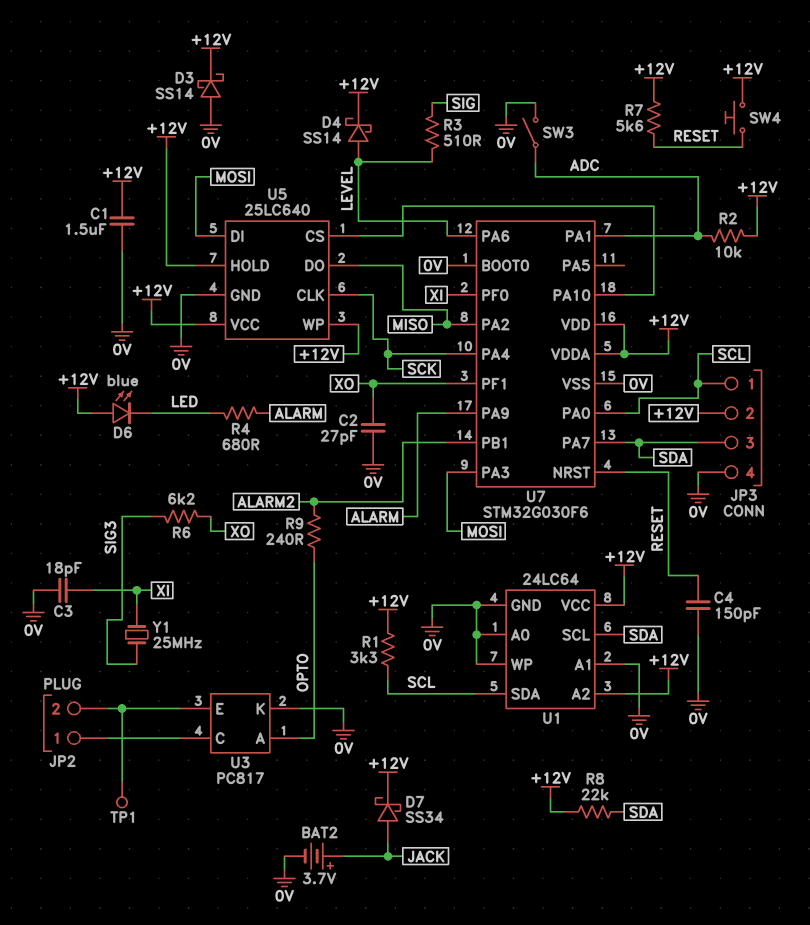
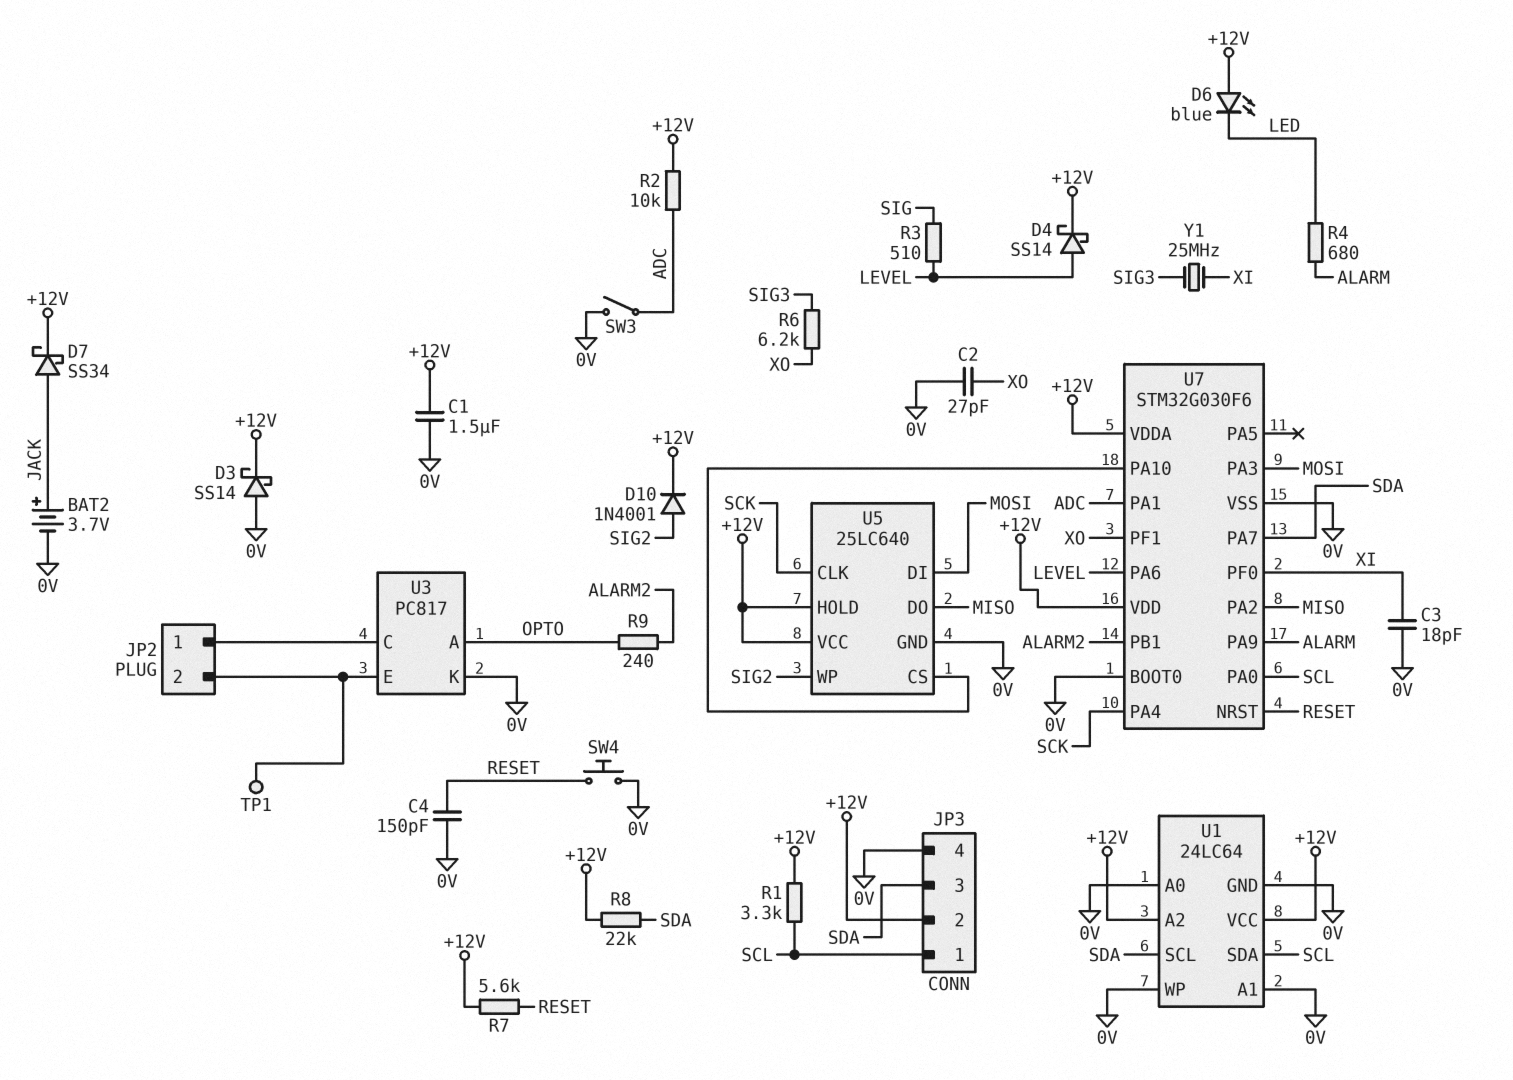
D10: none -> diode 1N4001 (A SIG2, K +12V)
SW4: button (+12V, RESET) -> button (0V, RESET)
U5 pin WP: +12V -> SIG2

